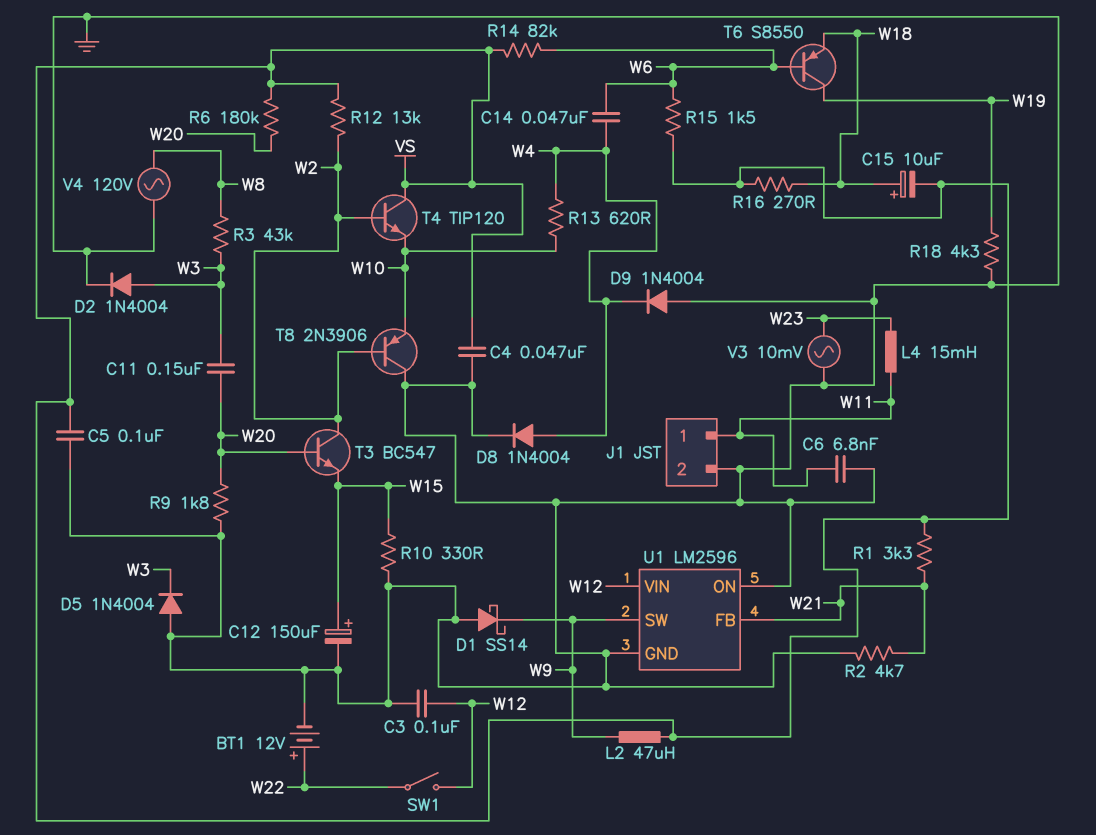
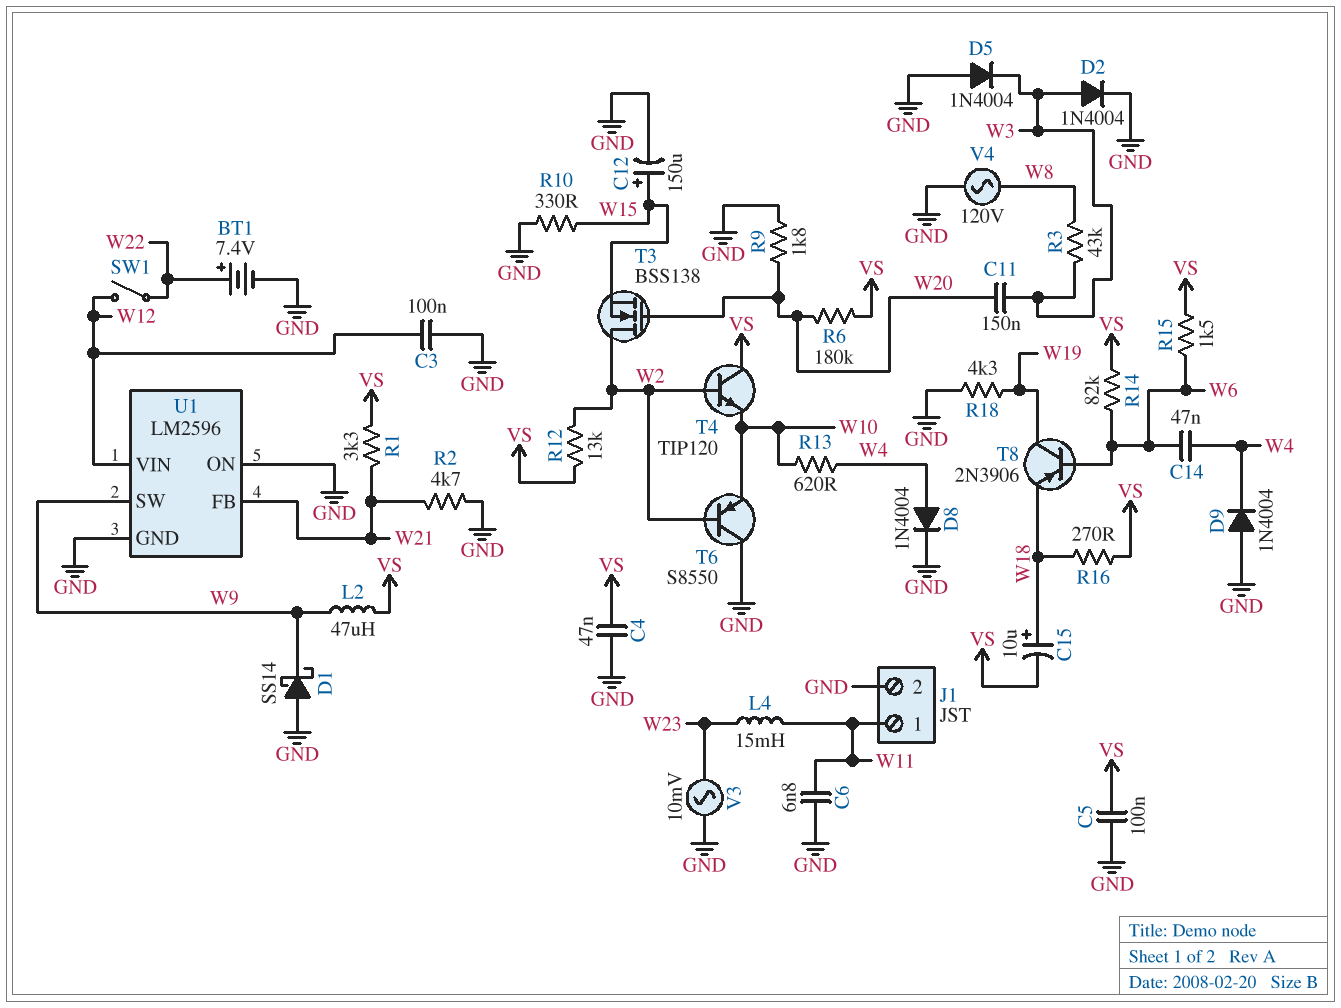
BT1: 12V (plus W22, minus GND) -> 7.4V (plus W22, minus GND)
T3: NPN BC547 (B W20, C W2, E W15) -> NMOS BSS138 (G W20, D W2, S W15)
T6: PNP S8550 (B W6, C W19, E W18) -> PNP S8550 (B W2, C GND, E W10)
T8: PNP 2N3906 (B W2, C GND, E W10) -> PNP 2N3906 (B W6, C W19, E W18)

